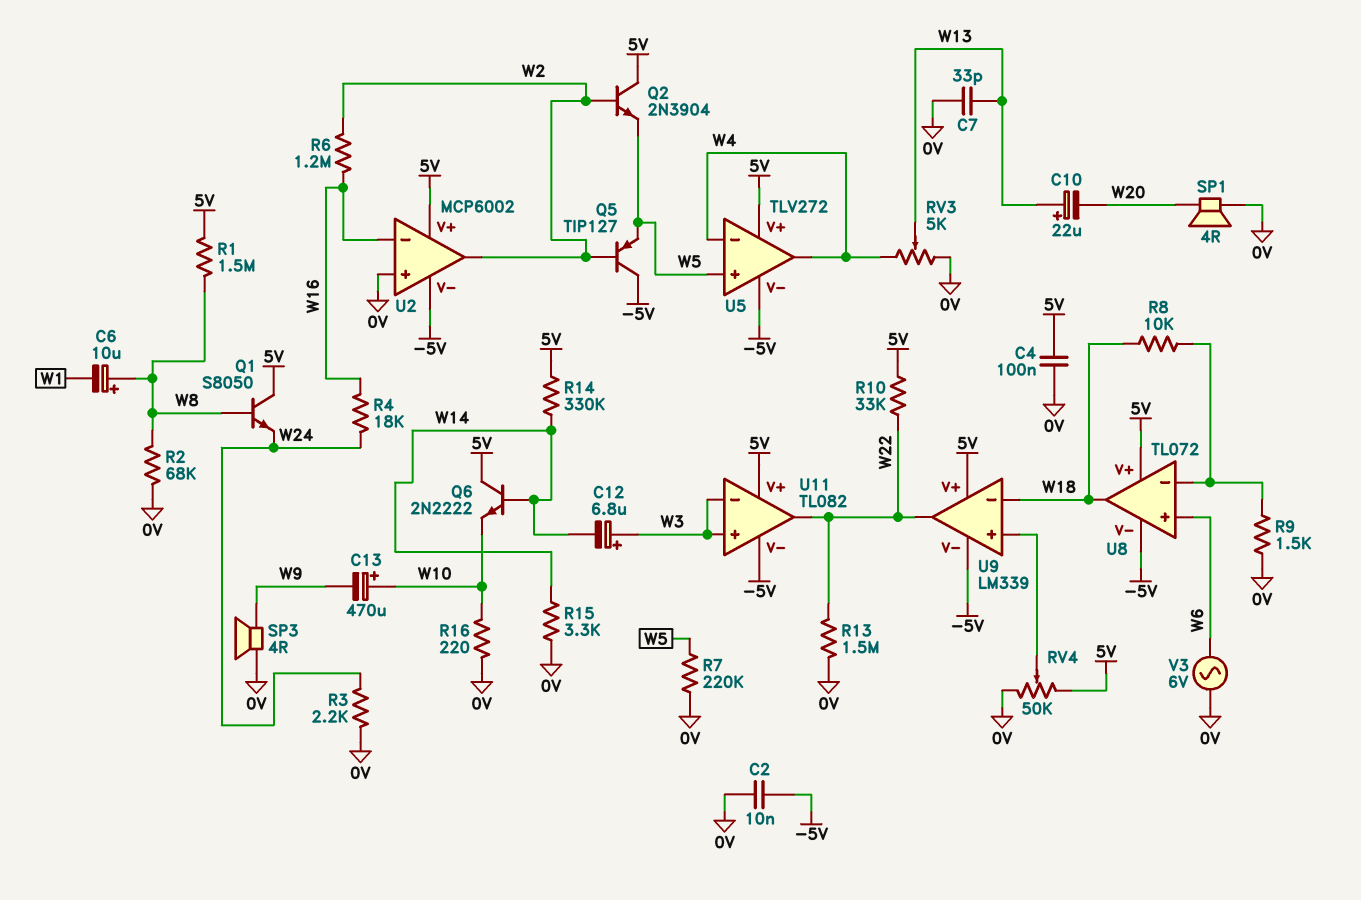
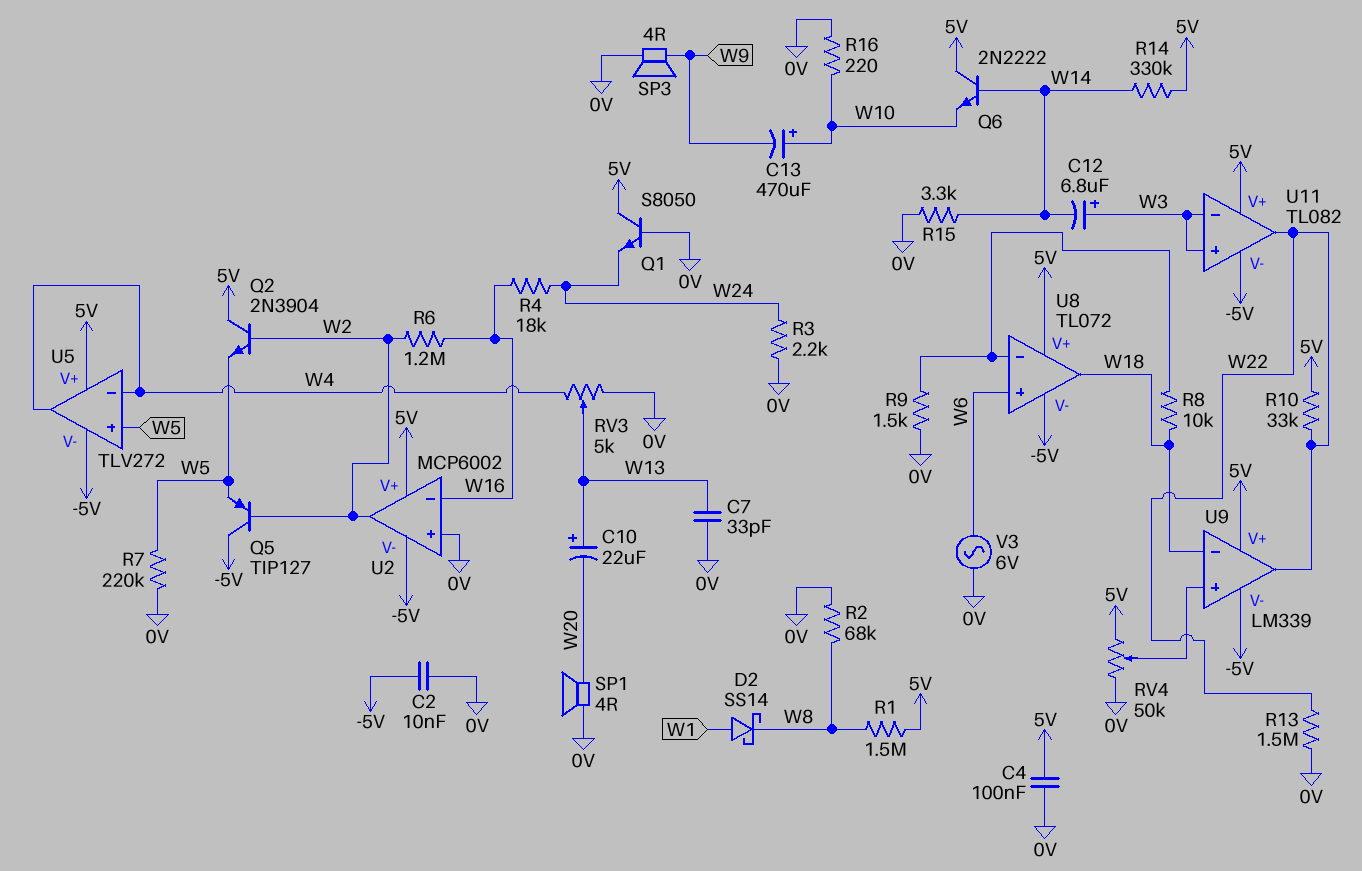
C6: 10uF (plus W8, minus W1) -> none
D2: none -> schottky SS14 (A W1, K W8)
Q1: NPN S8050 (B W8, C 5V, E W24) -> NPN S8050 (B 0V, C 5V, E W24)

